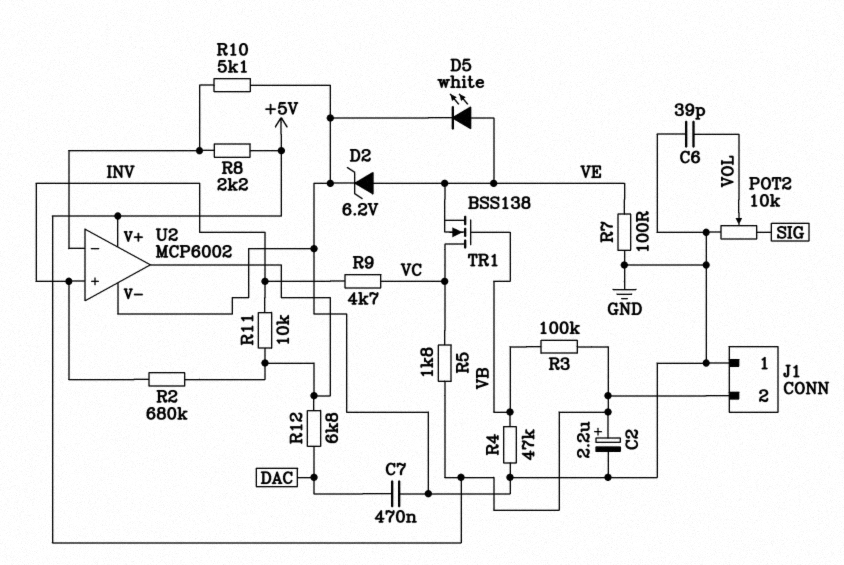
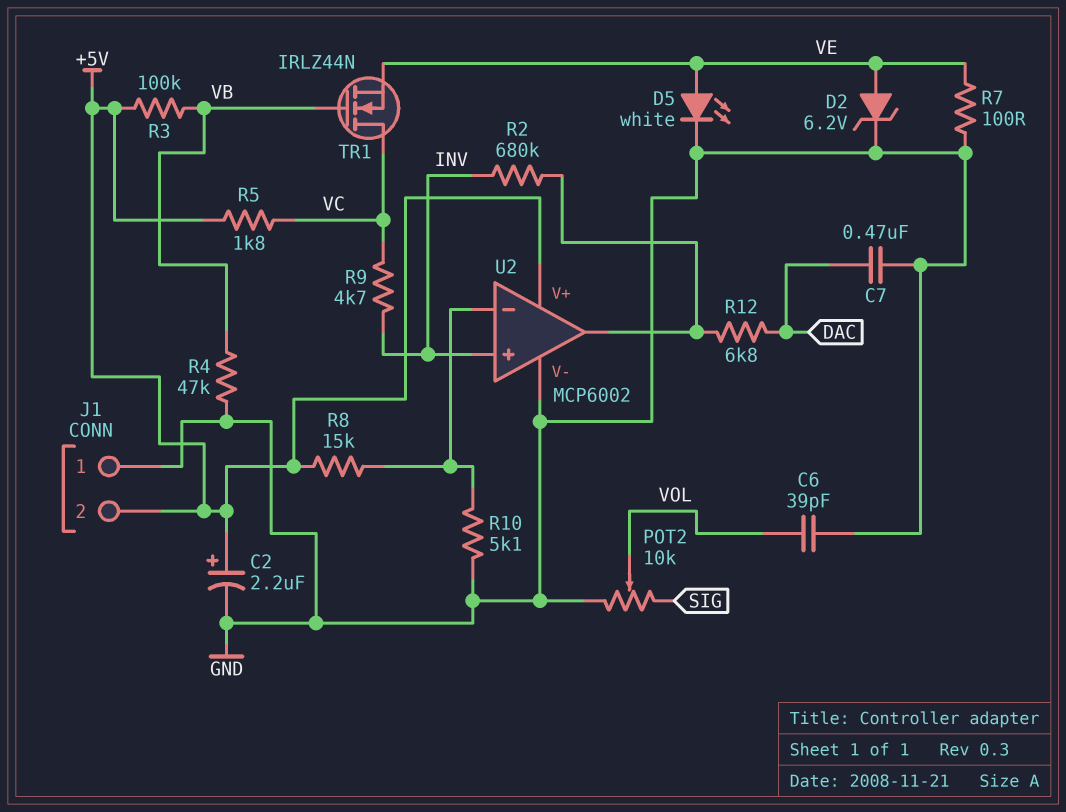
R8: 2.2k (+5V, U2/in-) -> 15k (+5V, U2/in-)
R11: 10k (INV, U2/out) -> none
TR1: NMOS BSS138 (G VB, D VC, S VE) -> NMOS IRLZ44N (G VB, D VC, S VE)

